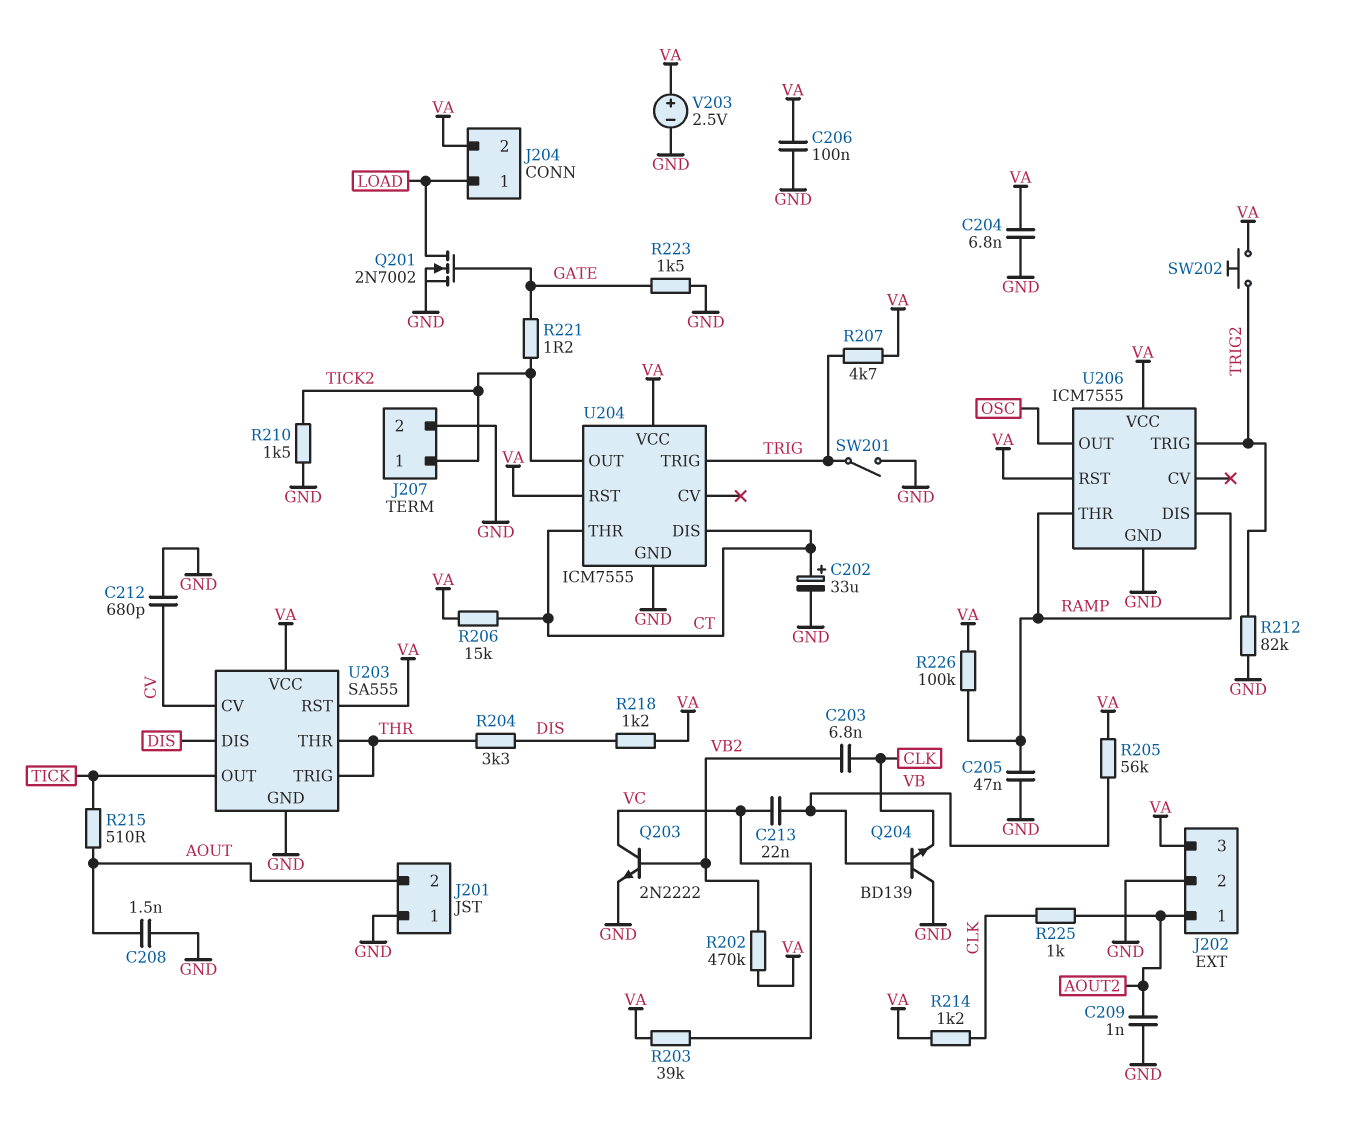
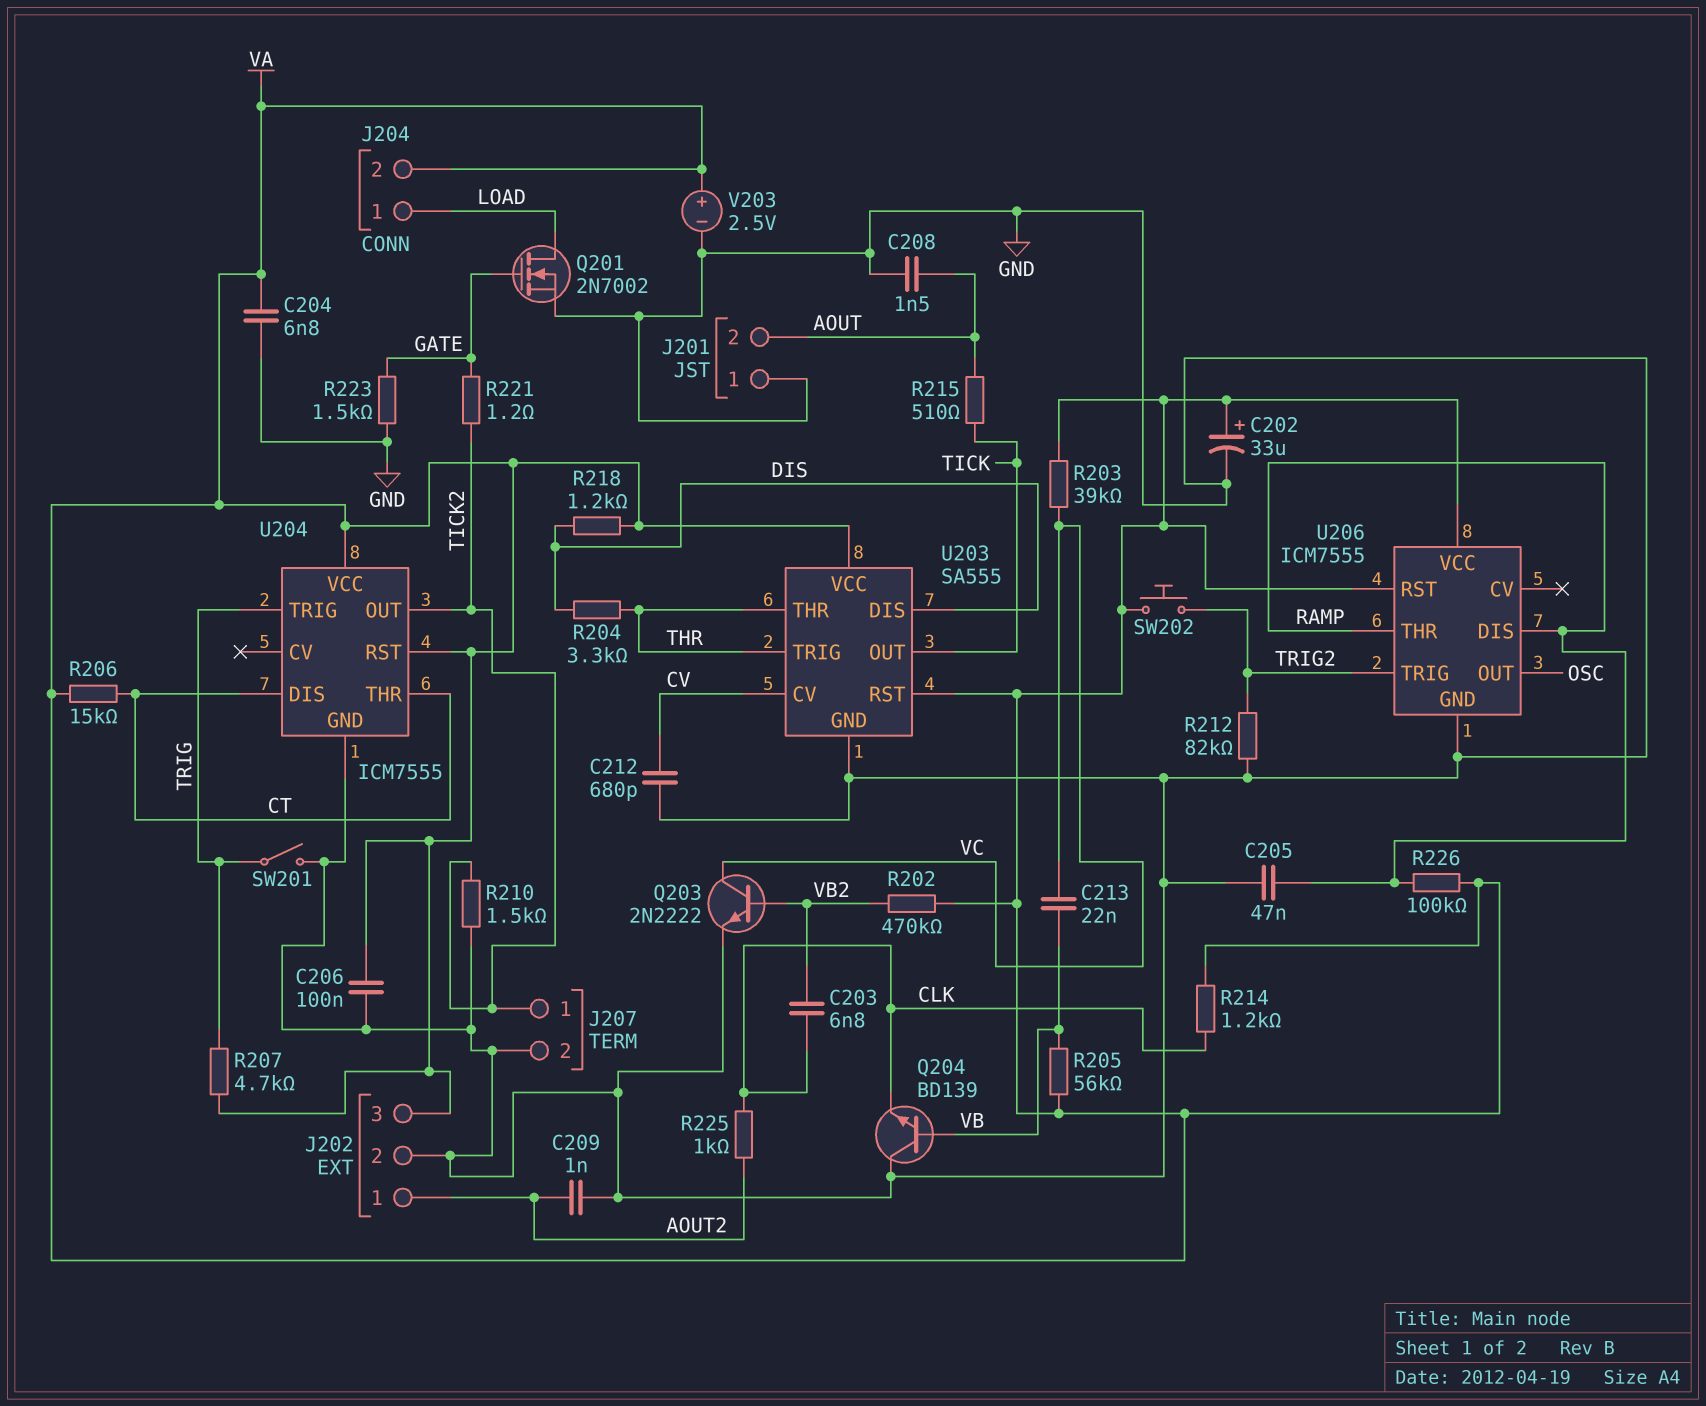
C202: 33uF (plus CT, minus GND) -> 33uF (plus VA, minus GND)

